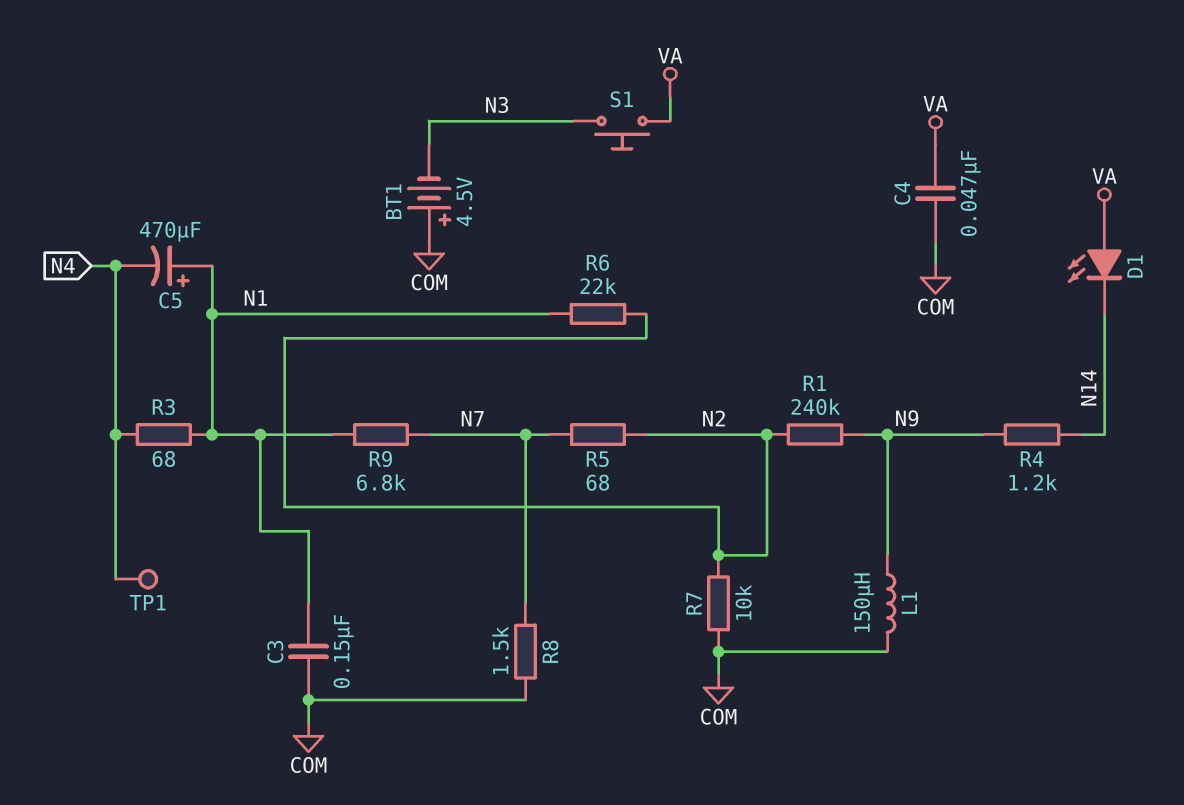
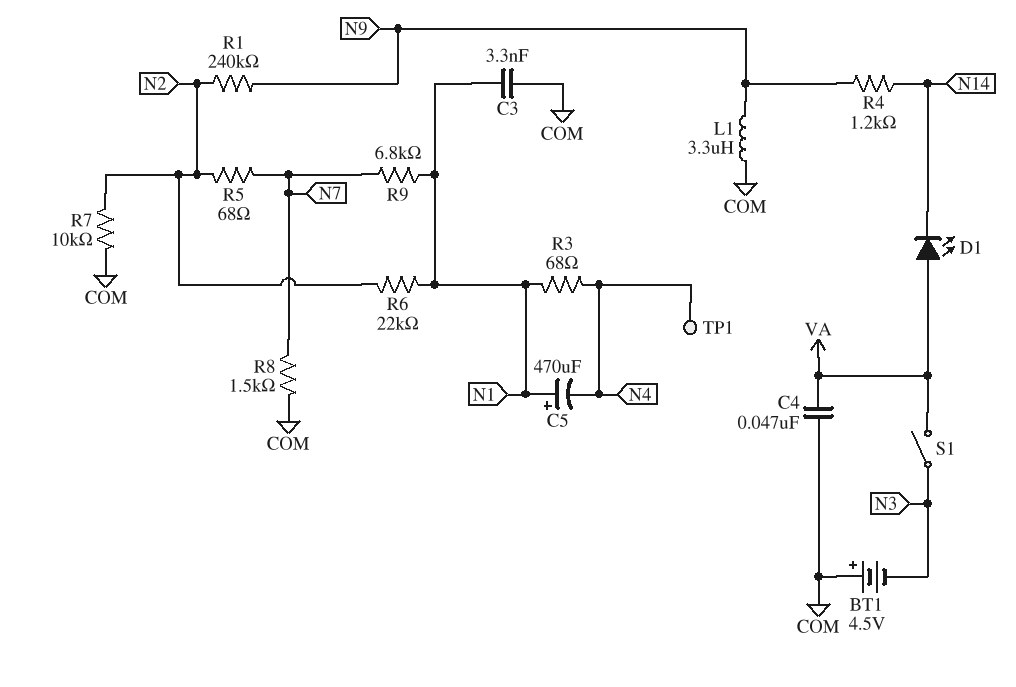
C3: 150nF (COM, N1) -> 3.3nF (COM, N1)
L1: 150uH (COM, N9) -> 3.3uH (COM, N9)
S1: button (N3, VA) -> switch (N3, VA)

